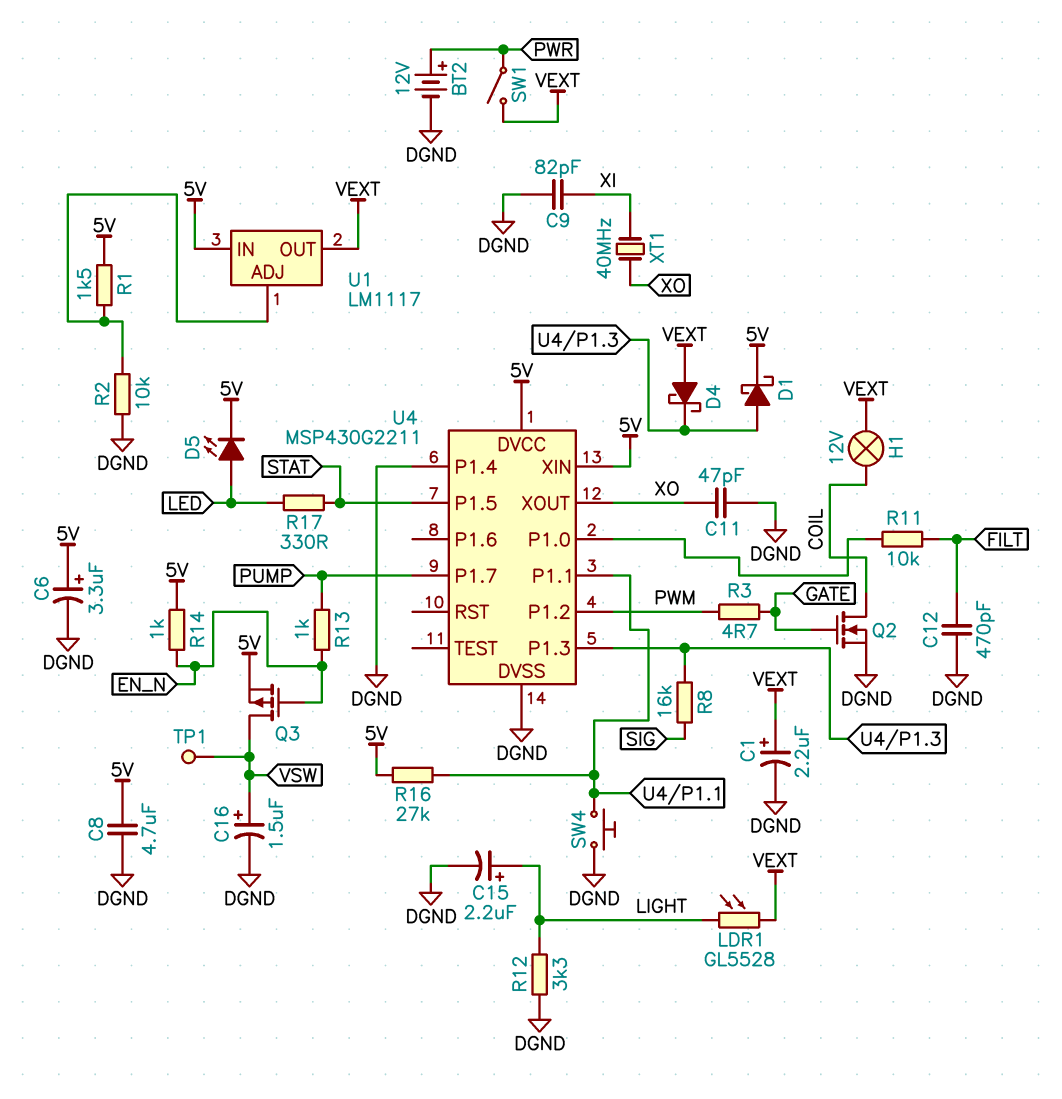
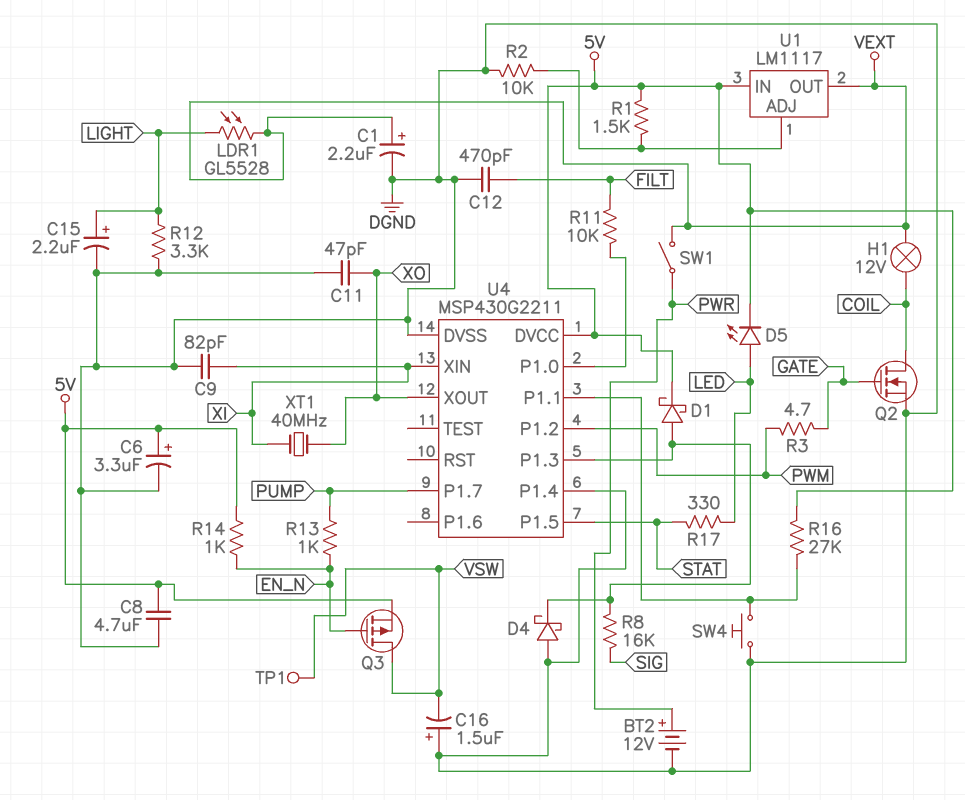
C16: 1.5uF (plus VSW, minus DGND) -> 1.5uF (plus DGND, minus VSW)
D4: schottky (A VEXT, K U4/P1.3) -> schottky (A DGND, K U4/P1.3)
U4 pin XIN: 5V -> XI

